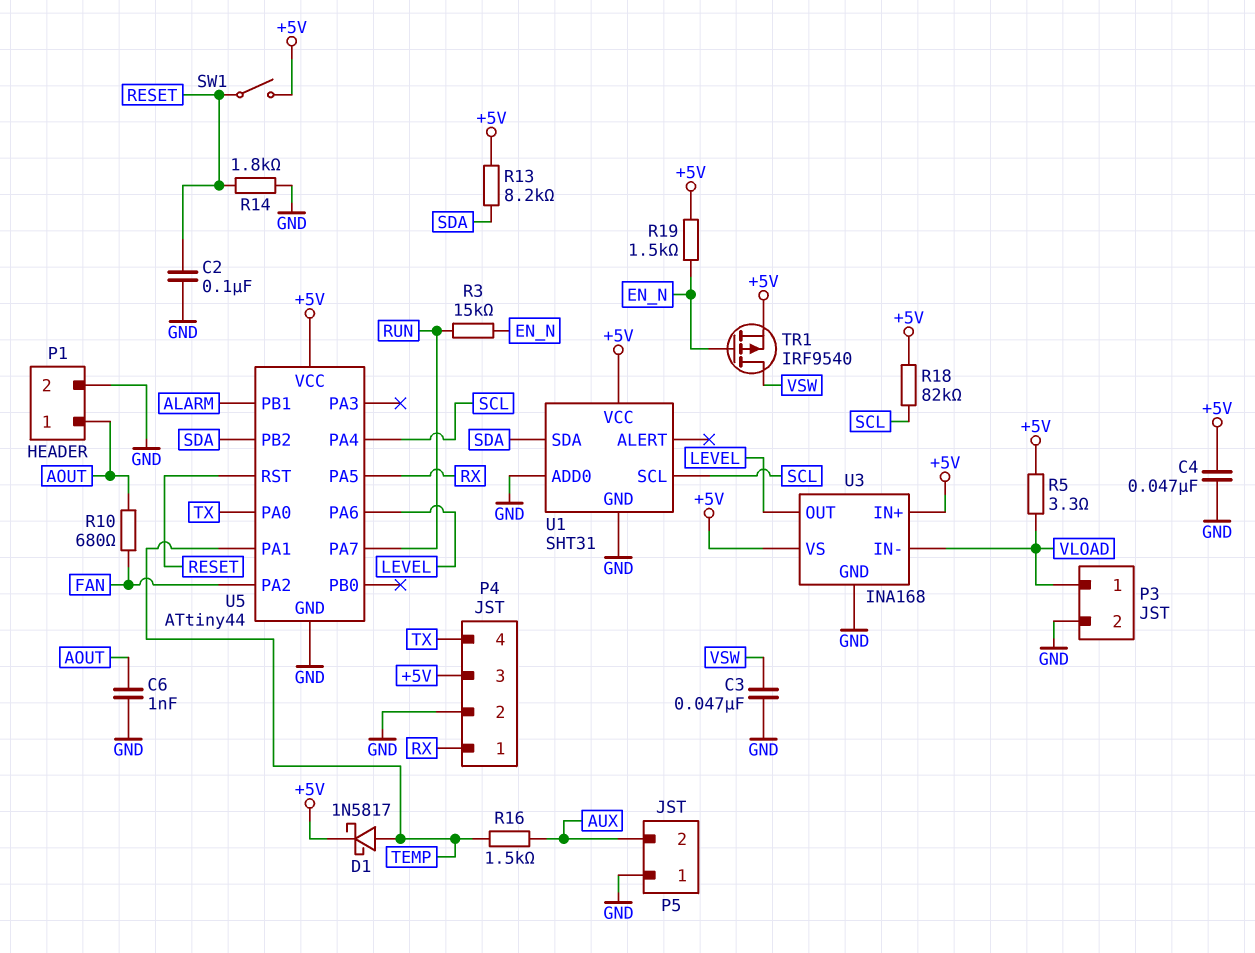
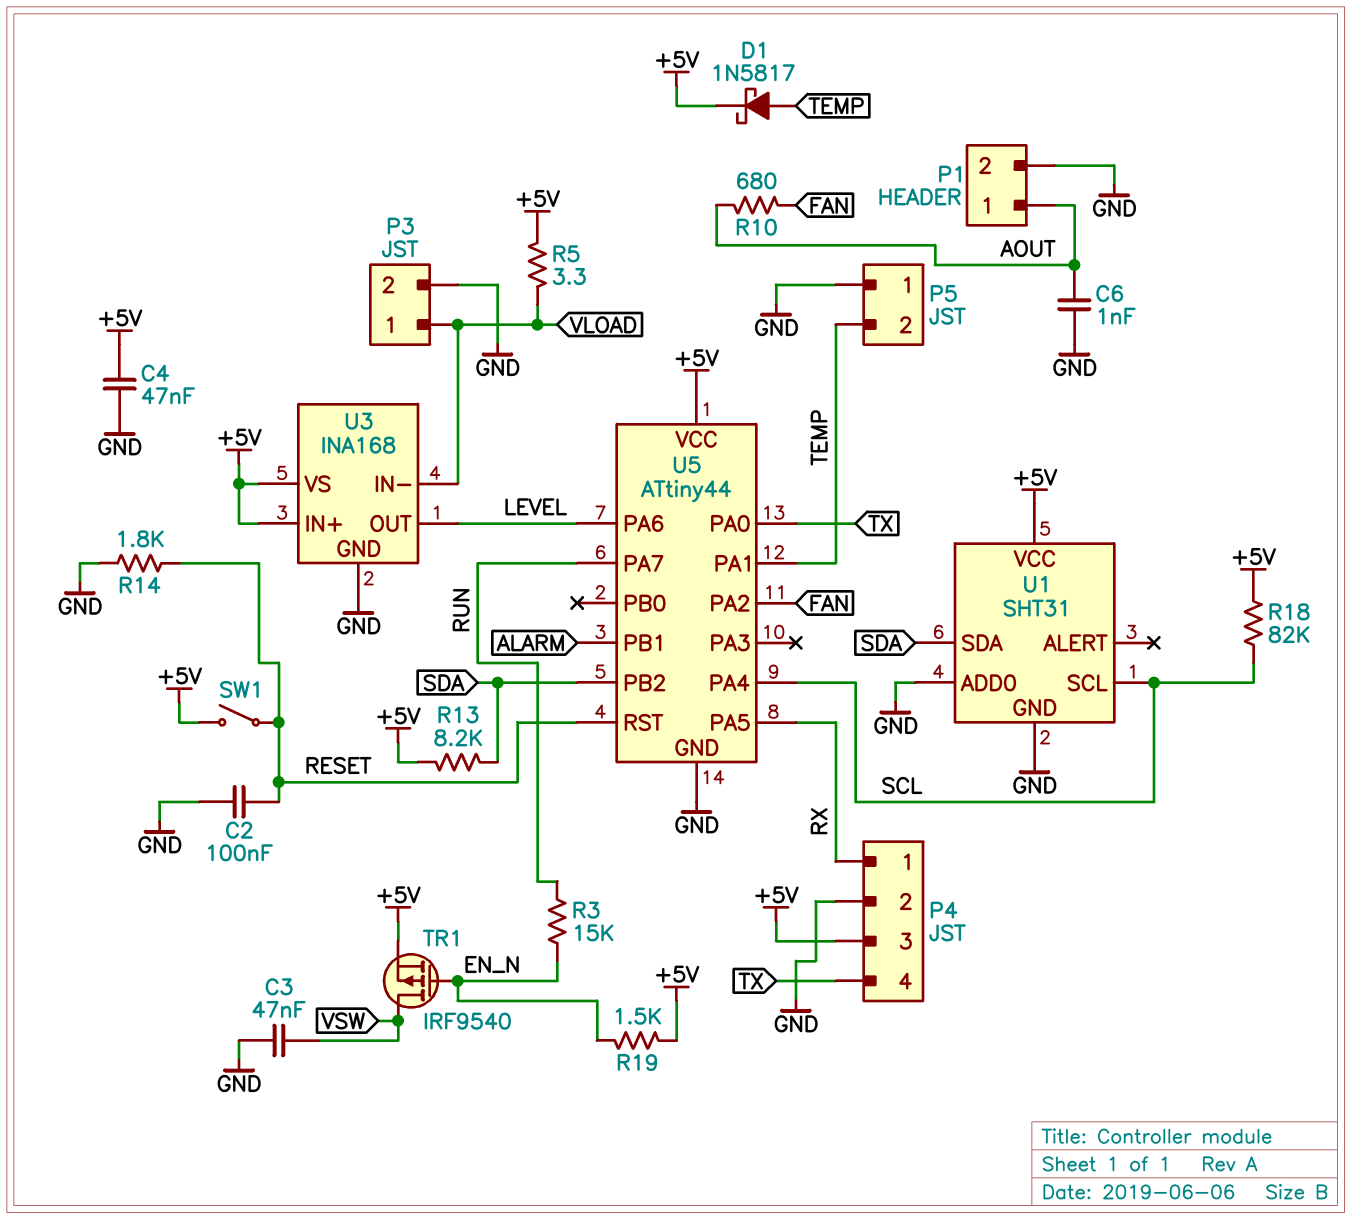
P5 pin 2: AUX -> TEMP
R16: 1.5k (AUX, TEMP) -> none

